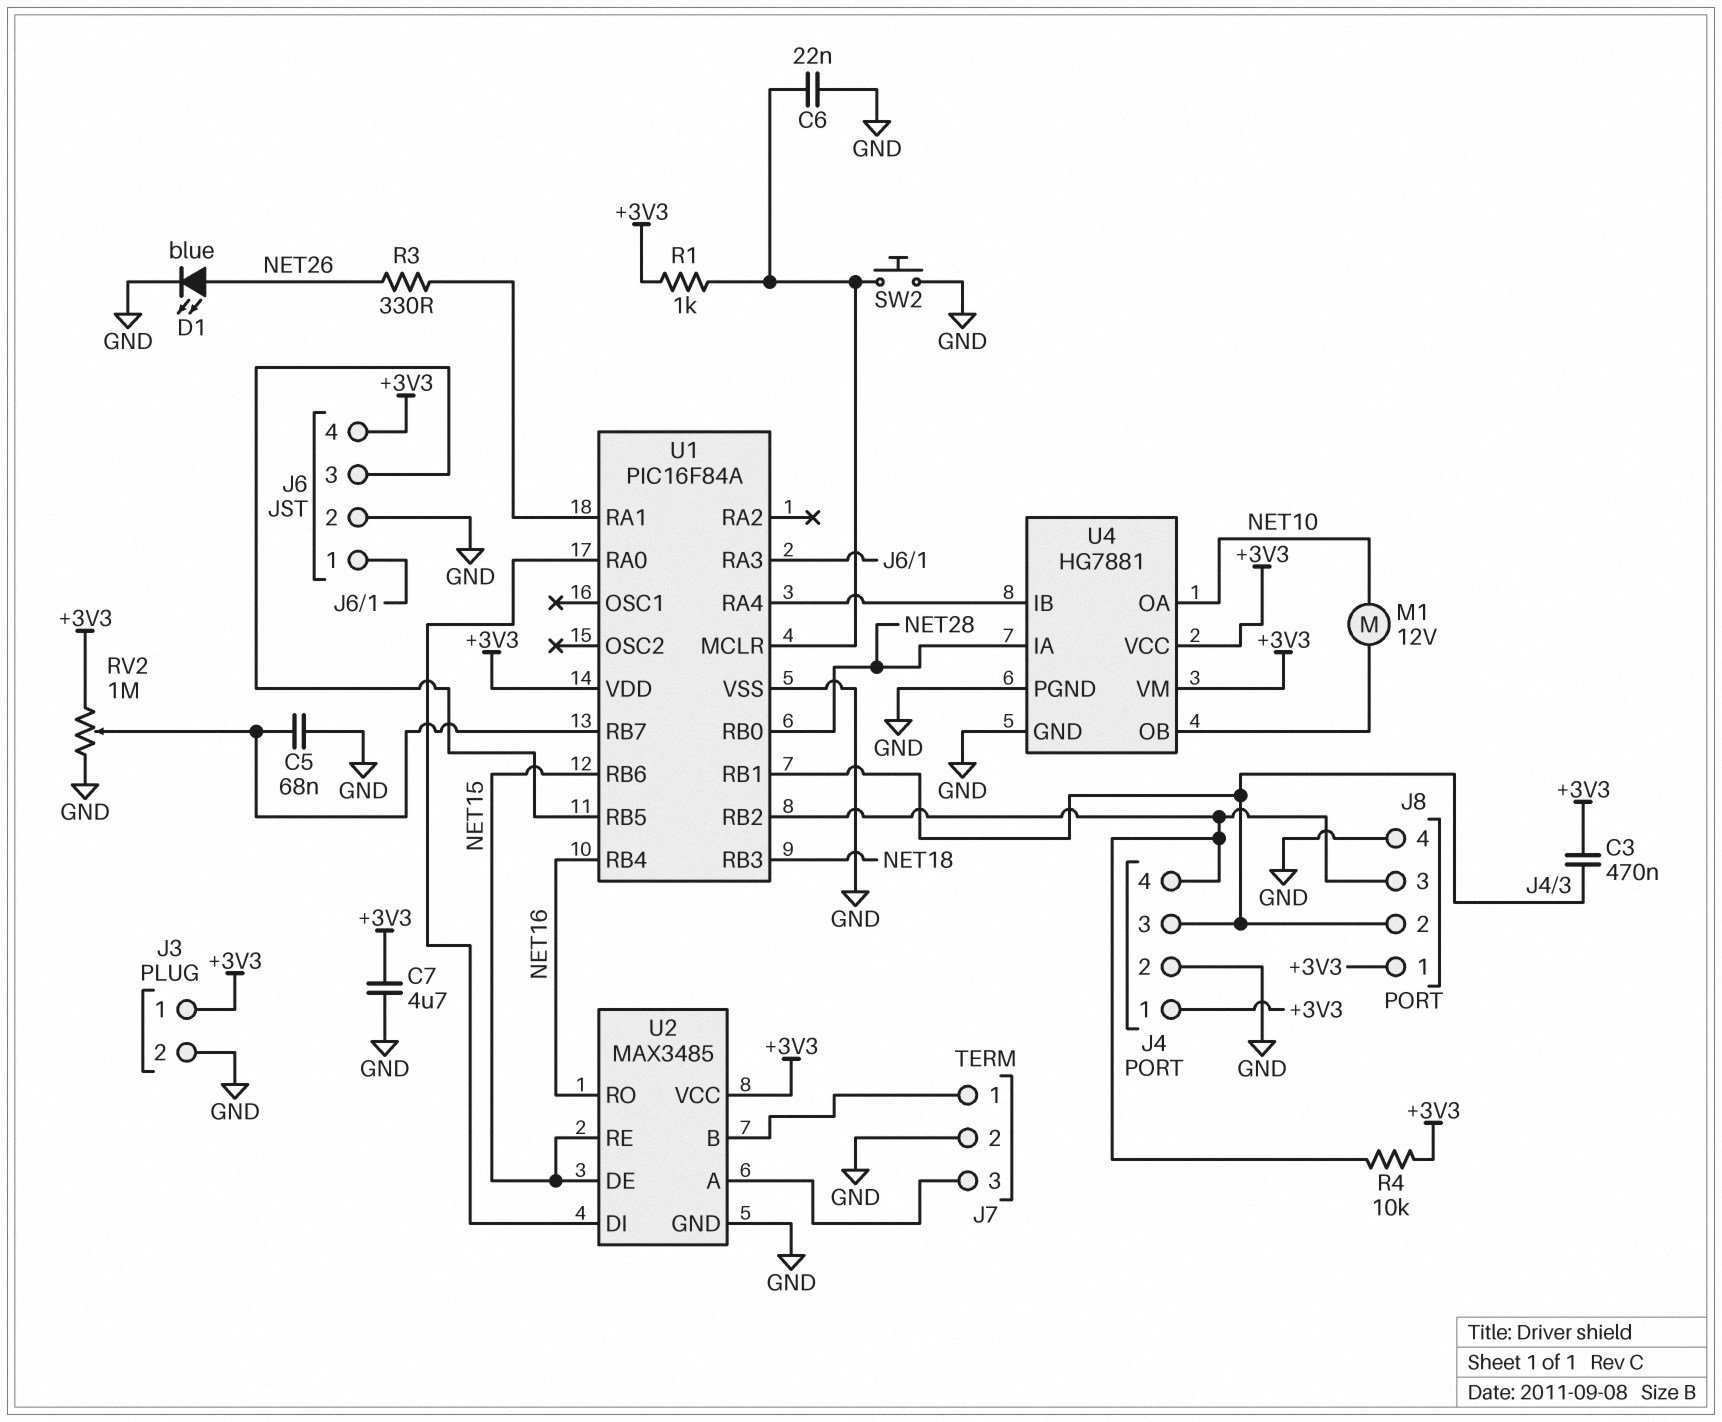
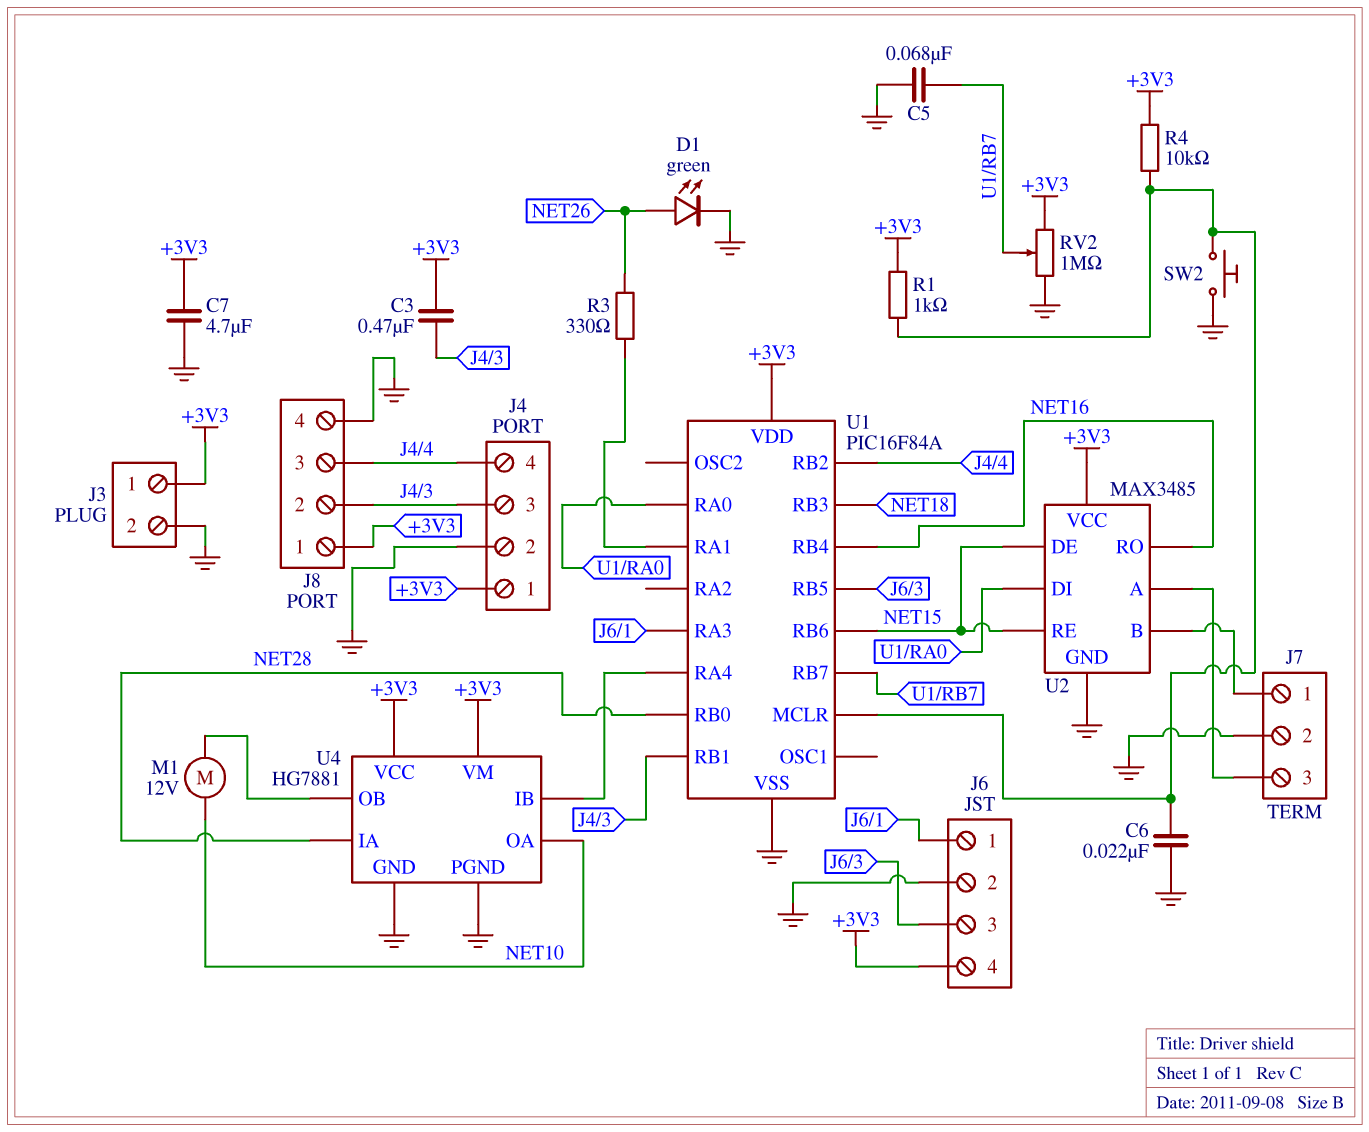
D1: LED blue (A NET26, K GND) -> LED green (A NET26, K GND)
R4: 10k (+3V3, J4/4) -> 10k (+3V3, U1/MCLR)

